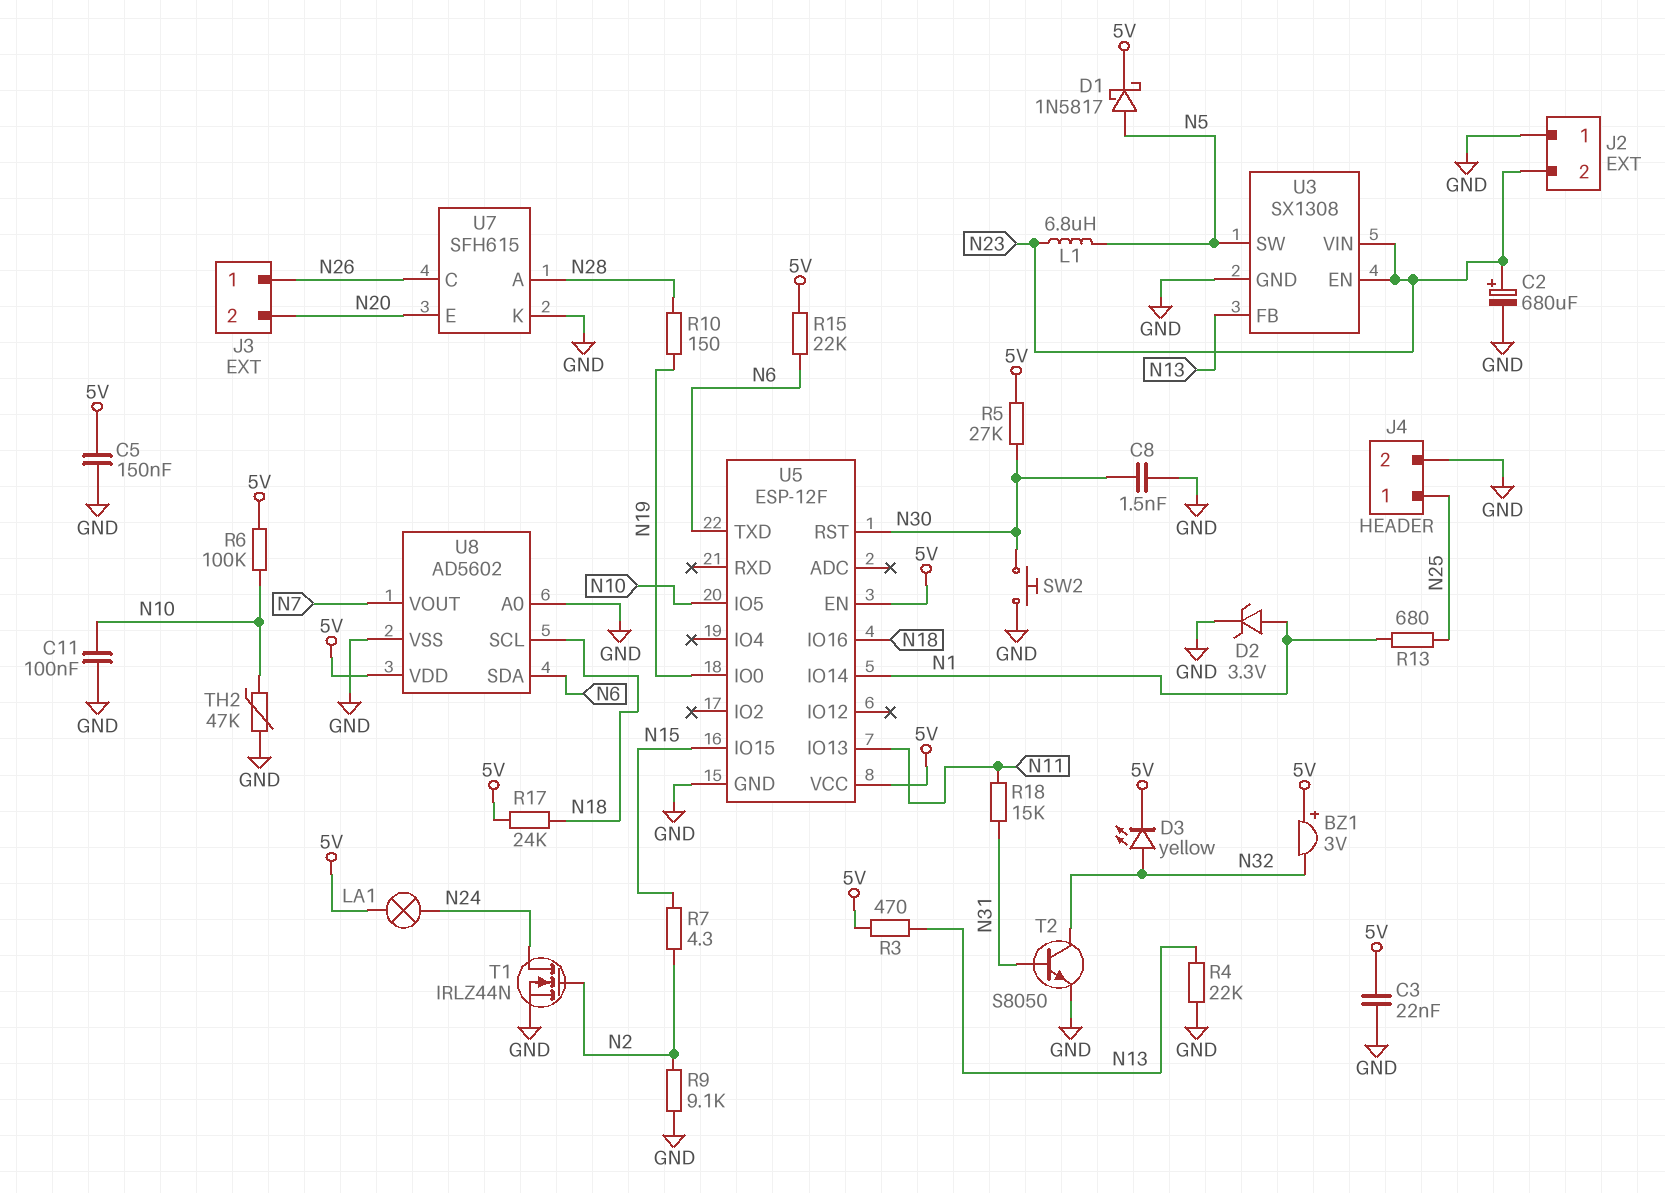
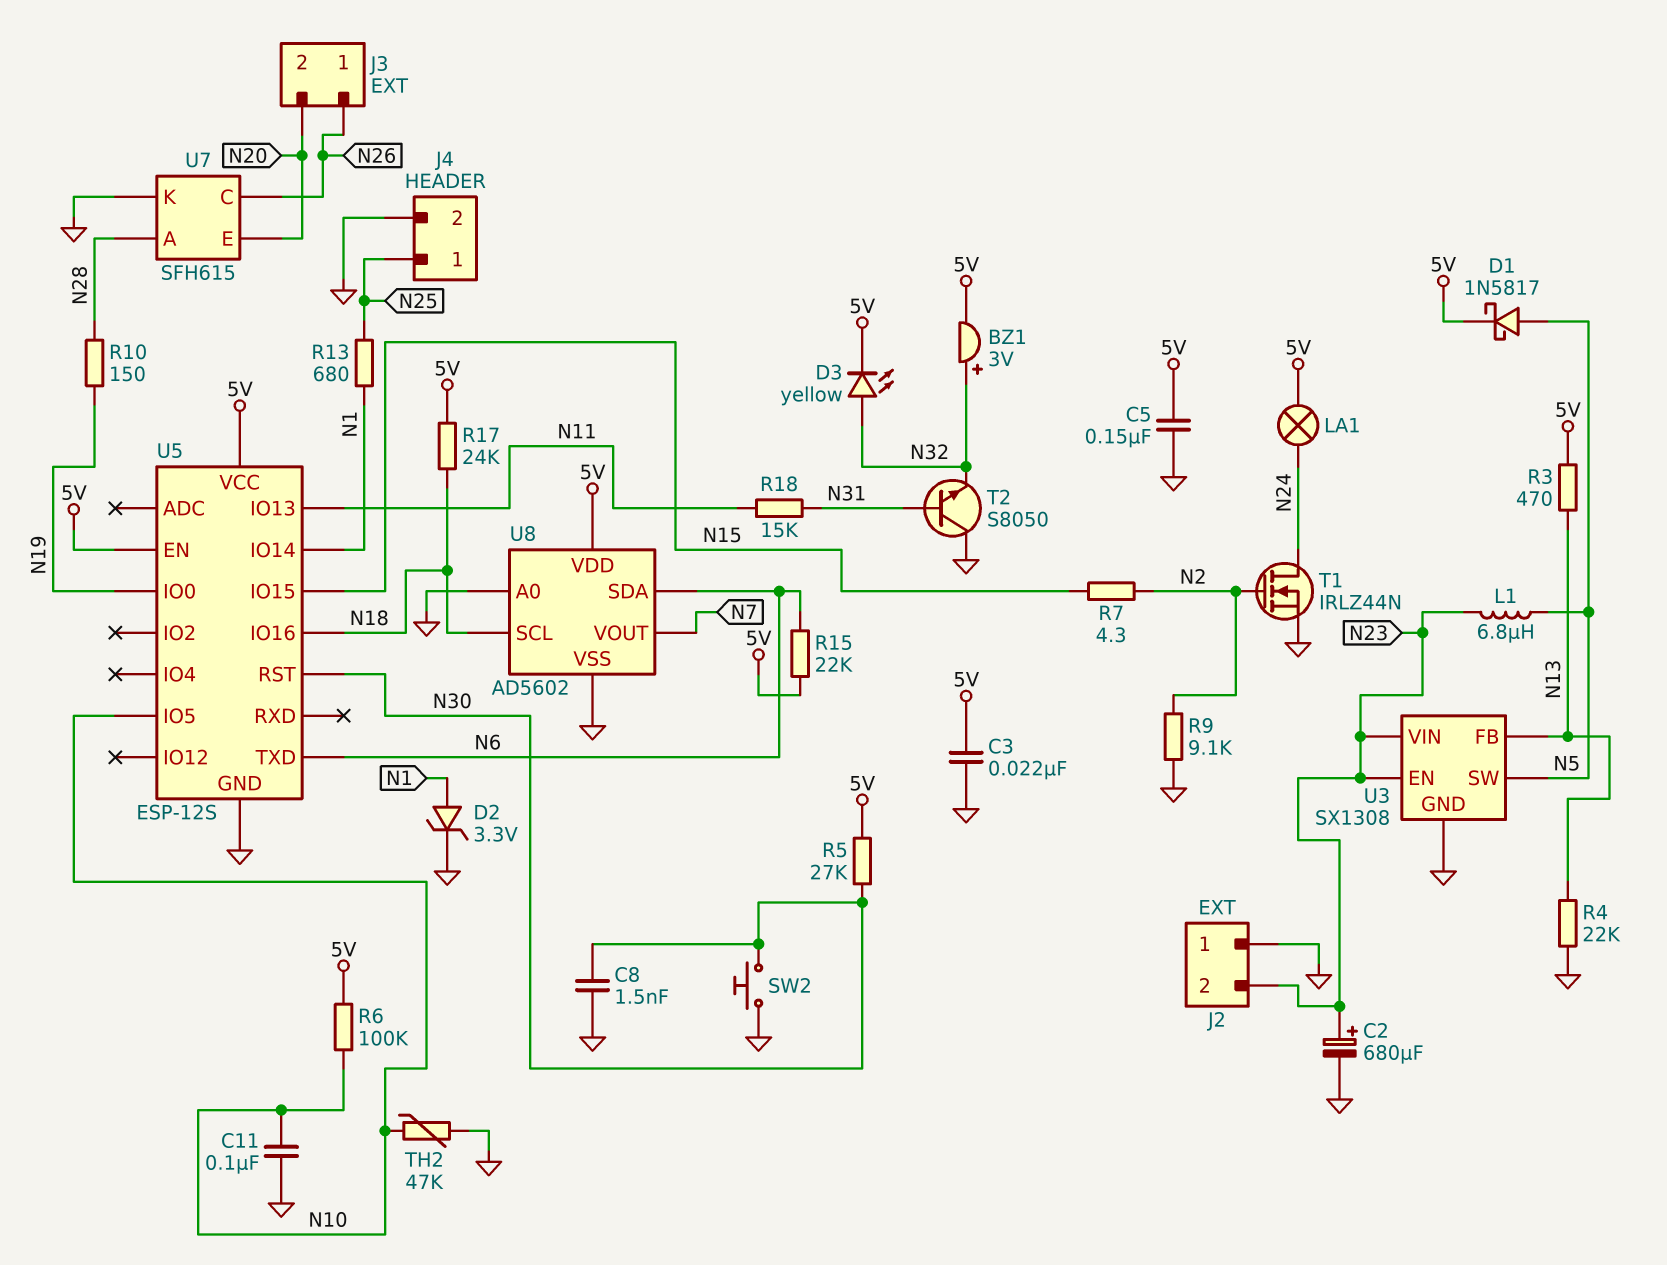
BZ1: buzzer 3V (plus 5V, minus N32) -> buzzer 3V (plus N32, minus 5V)
T2: NPN S8050 (B N31, C N32, E GND) -> NPN S8050 (B N31, C GND, E N32)
U5: ESP-12F -> ESP-12S

